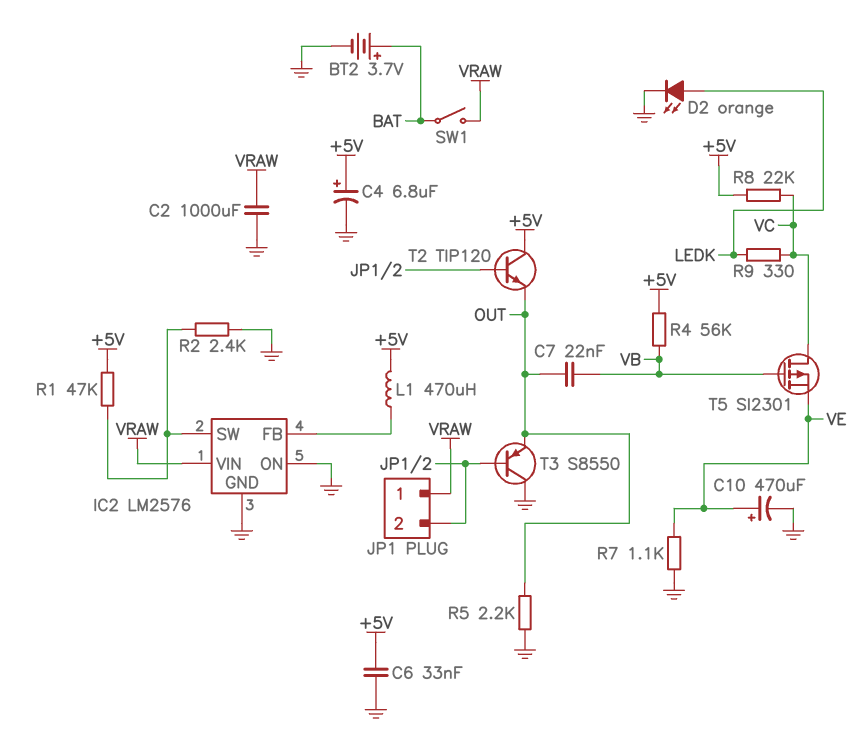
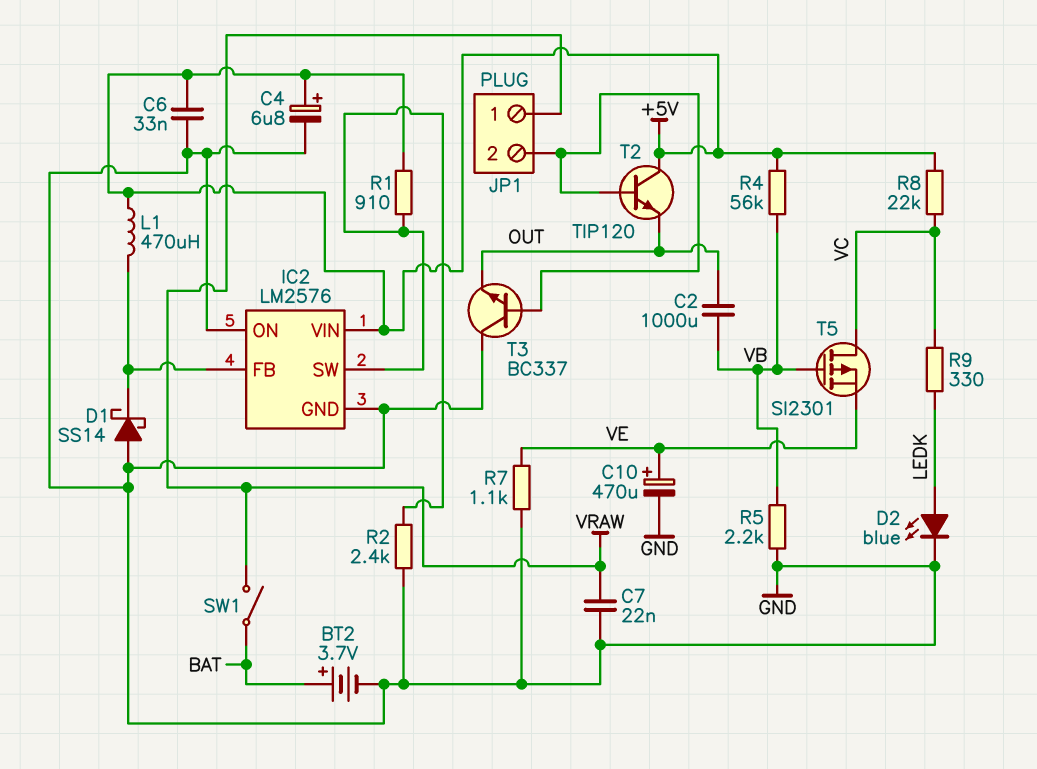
C2: 1000uF (GND, VRAW) -> 1000uF (OUT, VB)
C7: 22nF (OUT, VB) -> 22nF (GND, VRAW)
D1: none -> schottky SS14 (A GND, K IC2/FB)
D2: LED orange (A LEDK, K GND) -> LED blue (A LEDK, K GND)
IC2 pin VIN: VRAW -> +5V
R1: 47k (+5V, IC2/SW) -> 910 (+5V, IC2/SW)
R5: 2.2k (GND, OUT) -> 2.2k (GND, VB)
T3: PNP S8550 (B JP1/2, C GND, E OUT) -> NPN BC337 (B JP1/2, C GND, E OUT)

